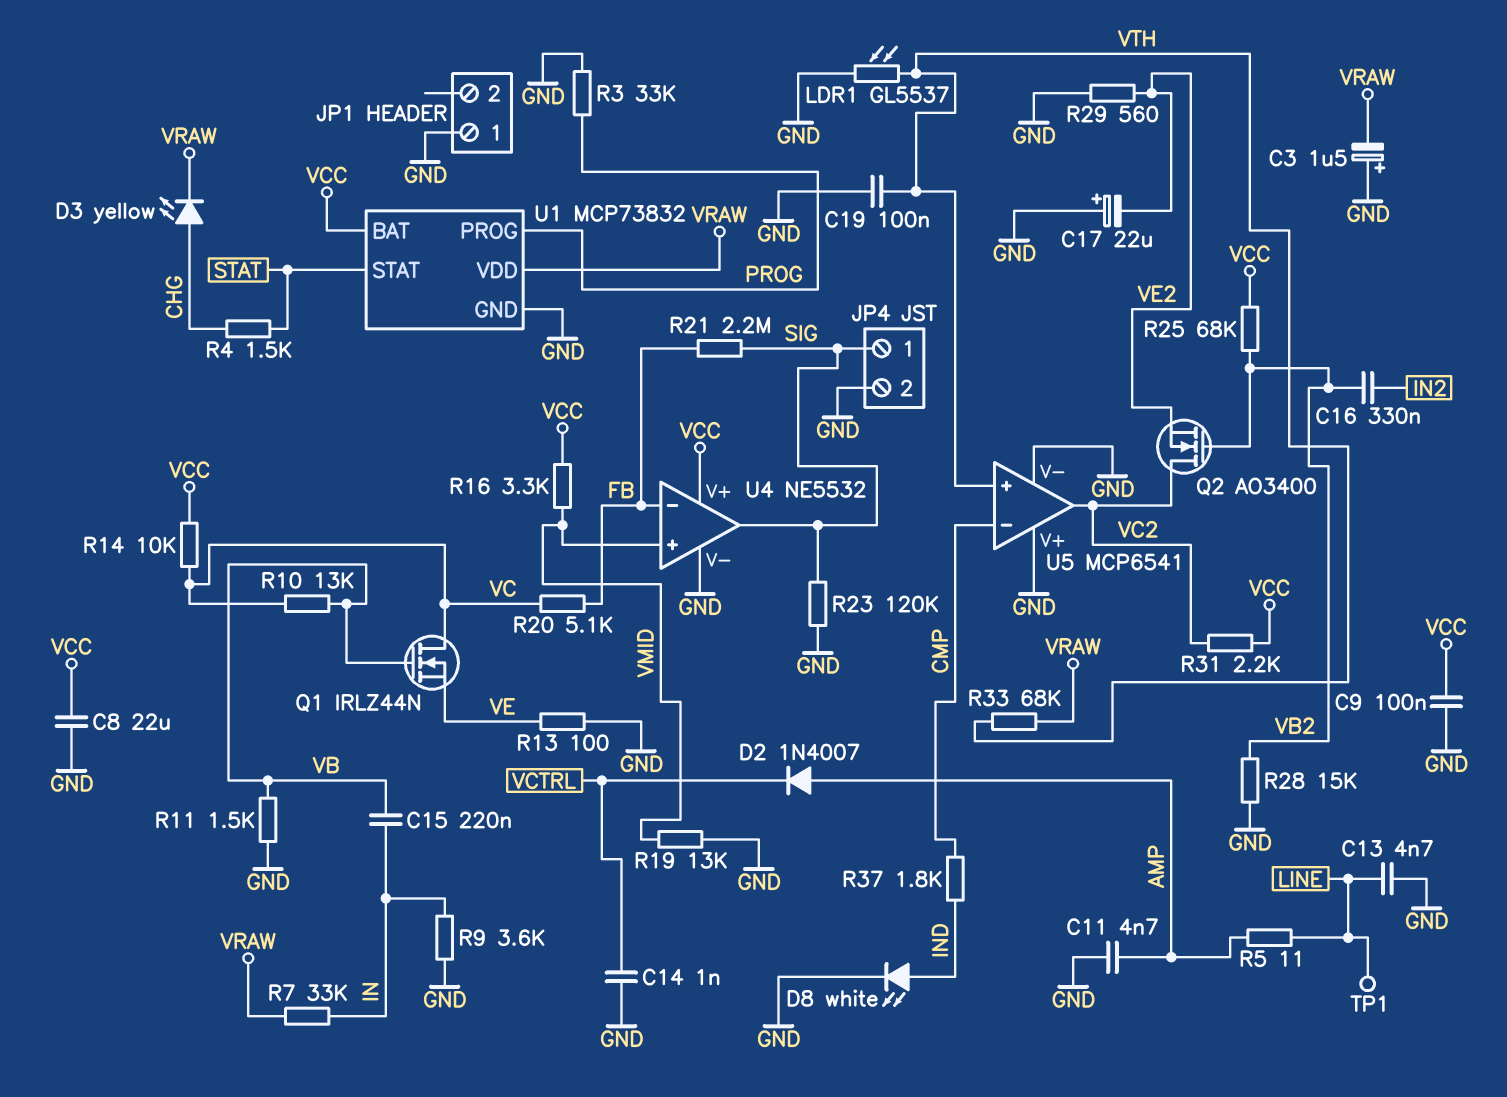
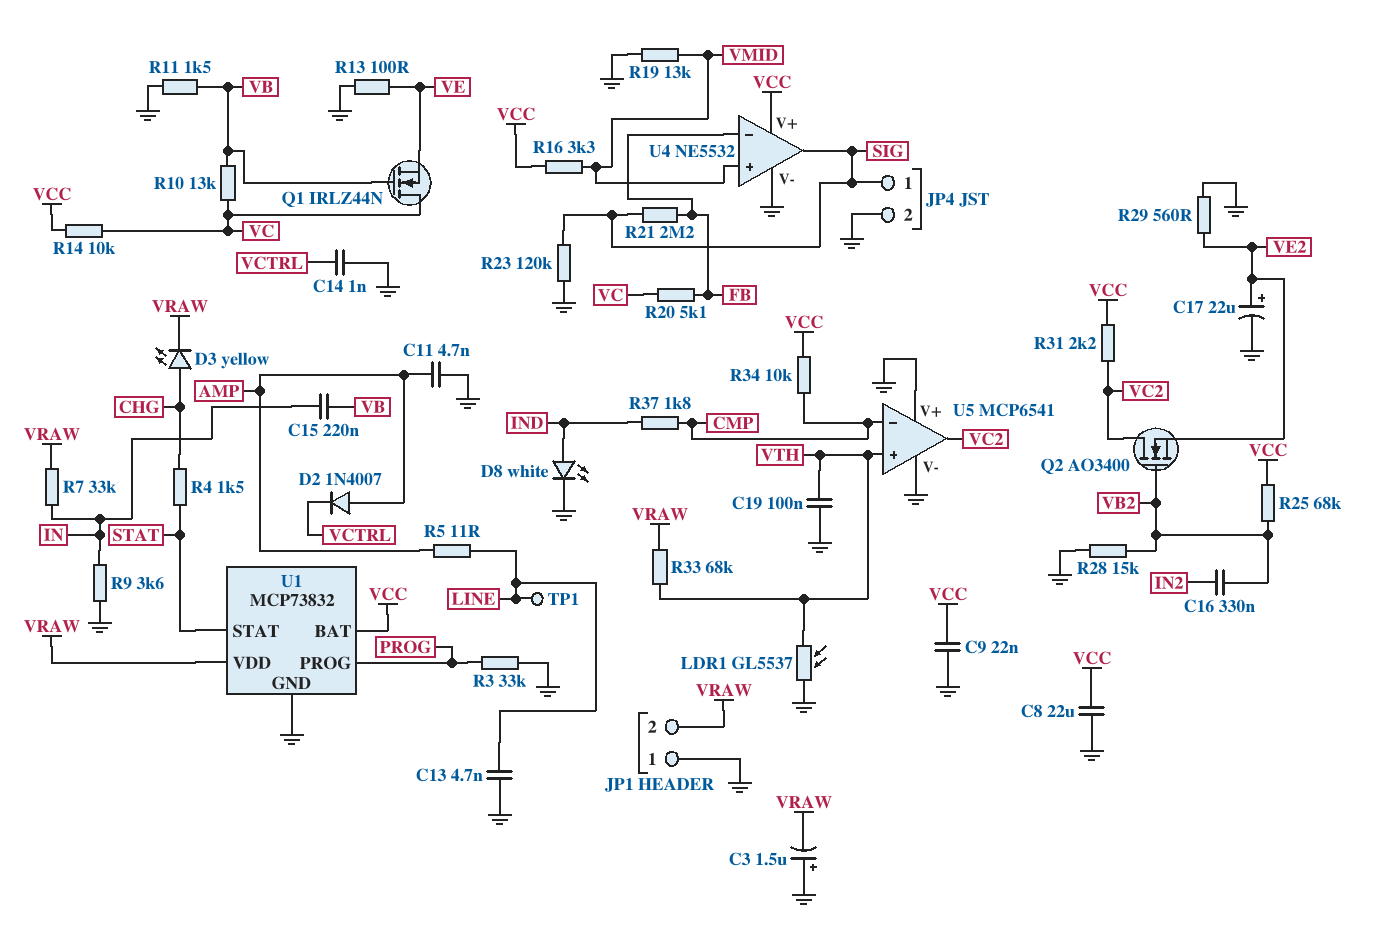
C9: 100nF (GND, VCC) -> 22nF (GND, VCC)
C17: 22uF (plus GND, minus VE2) -> 22uF (plus VE2, minus GND)
JP1 pin 2: none -> VRAW
R34: none -> 10k (CMP, VCC)

